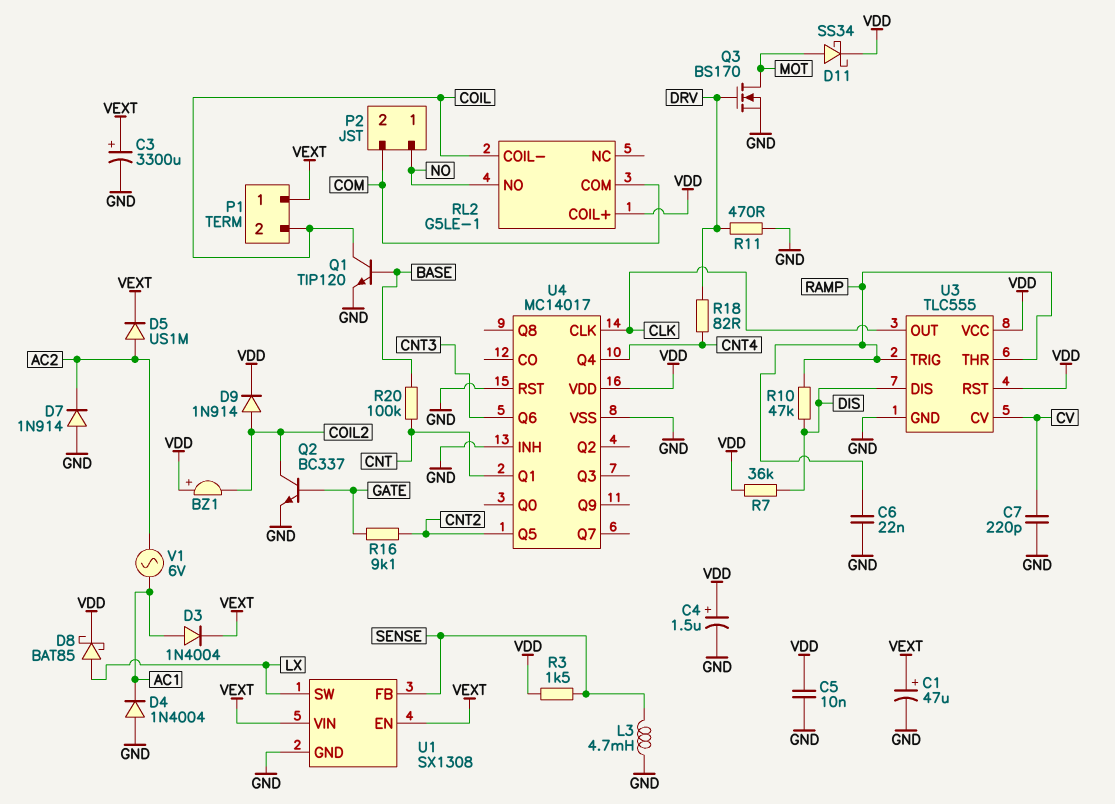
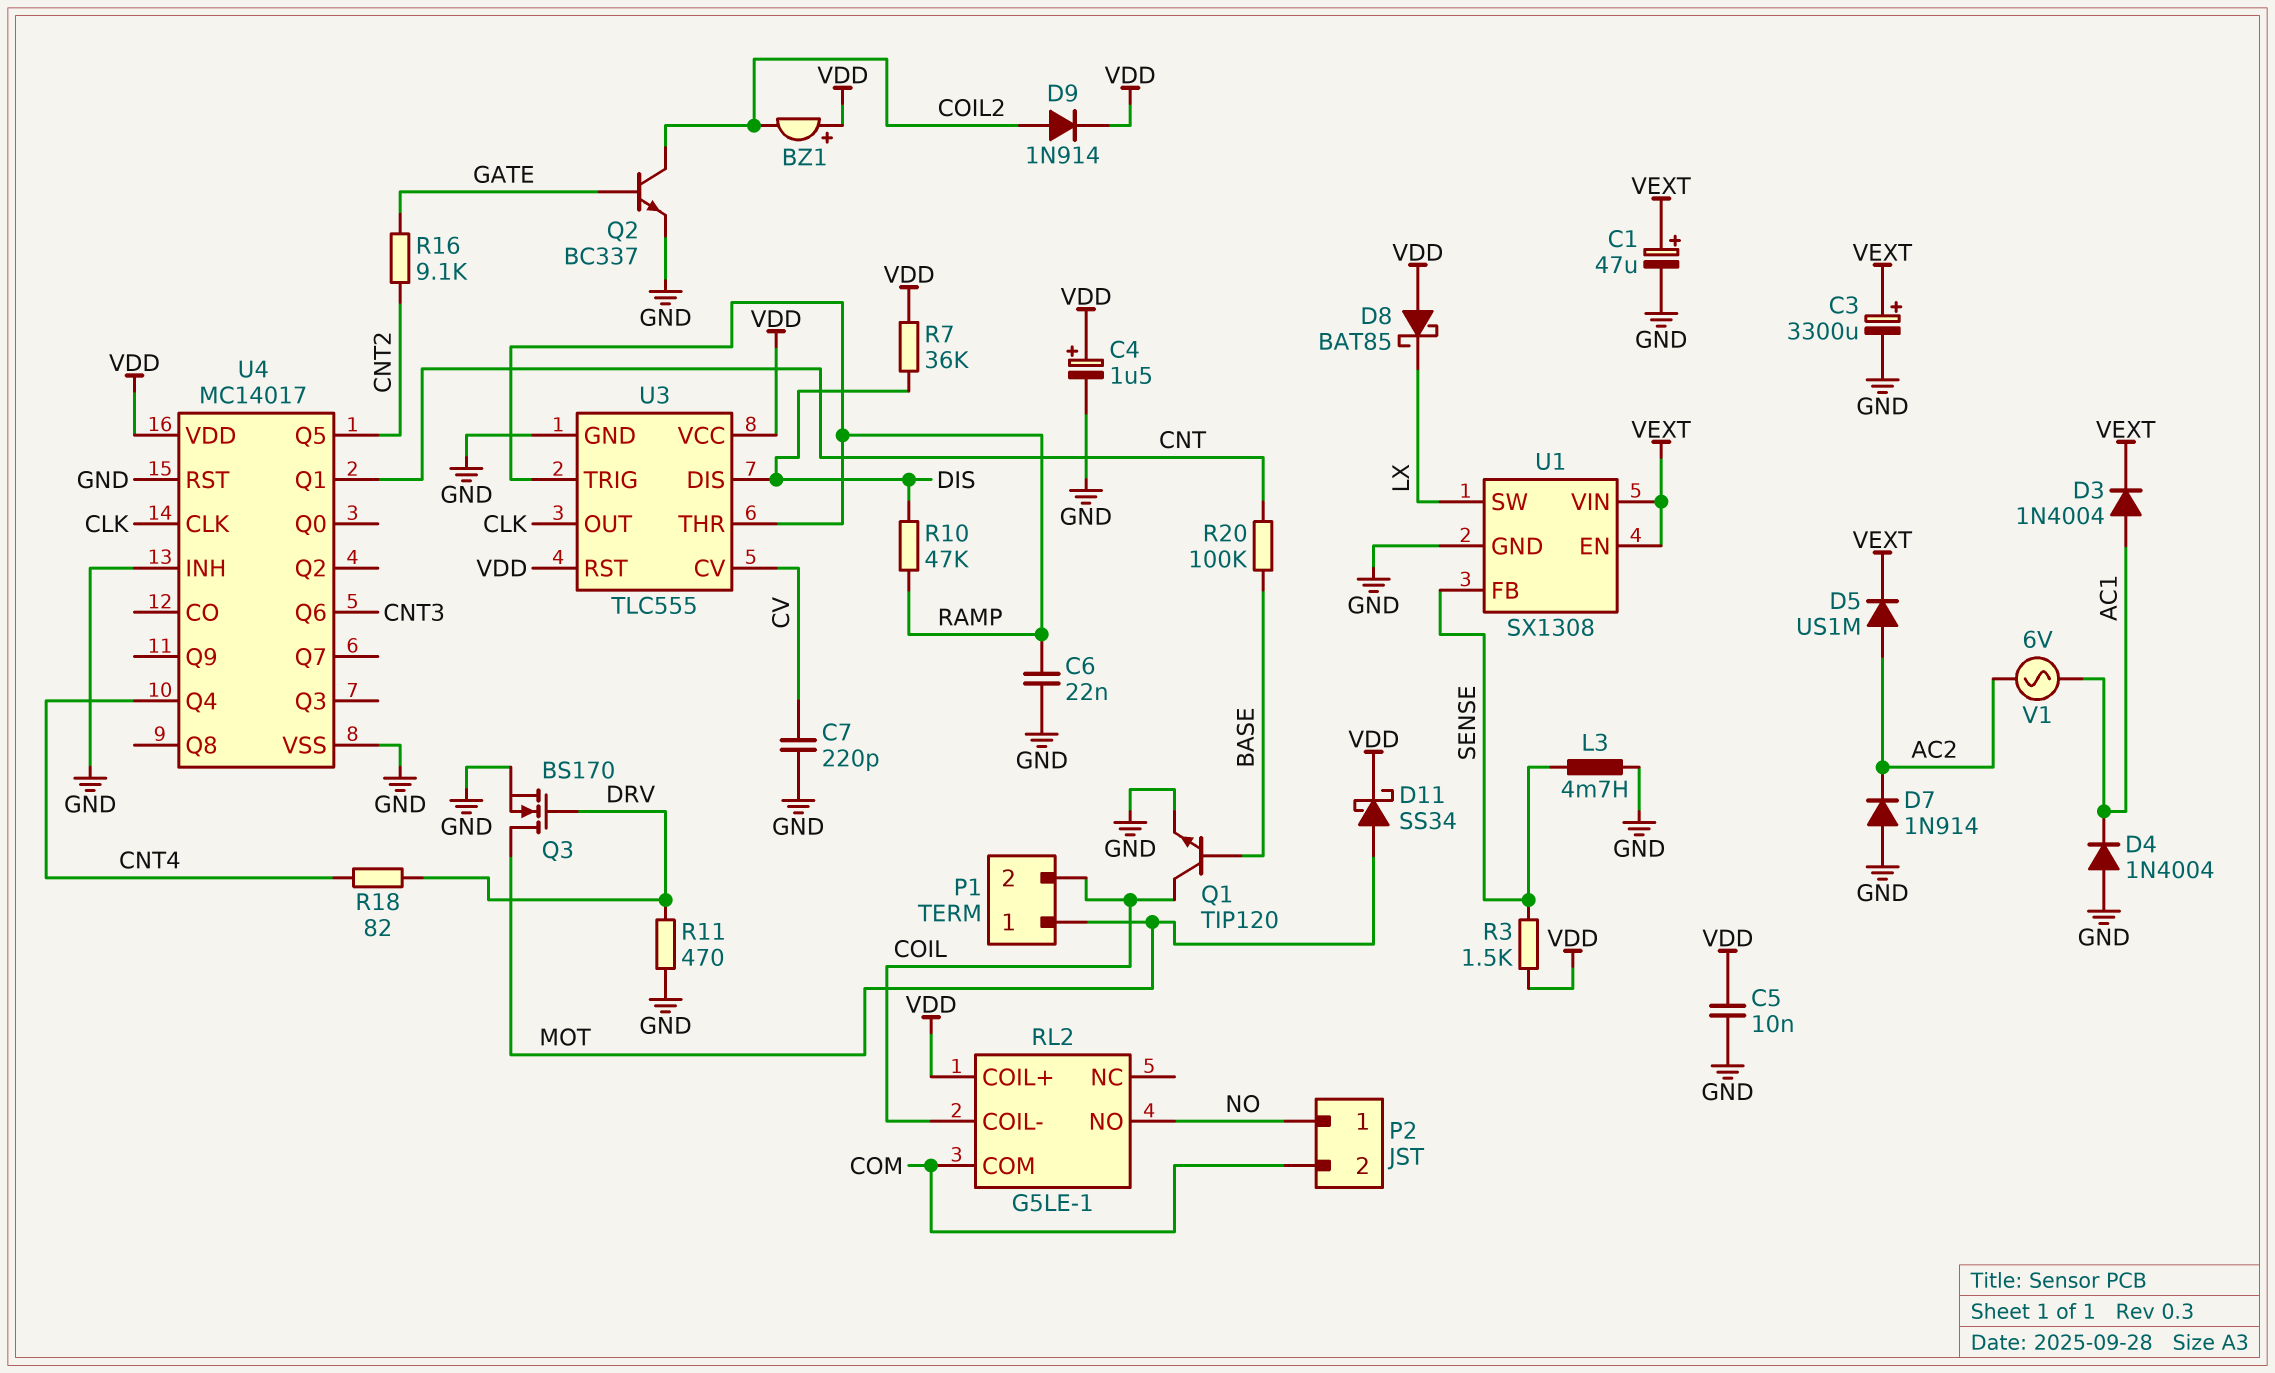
D8: schottky BAT85 (A LX, K VDD) -> schottky BAT85 (A VDD, K LX)
P1 pin 1: VEXT -> MOT

